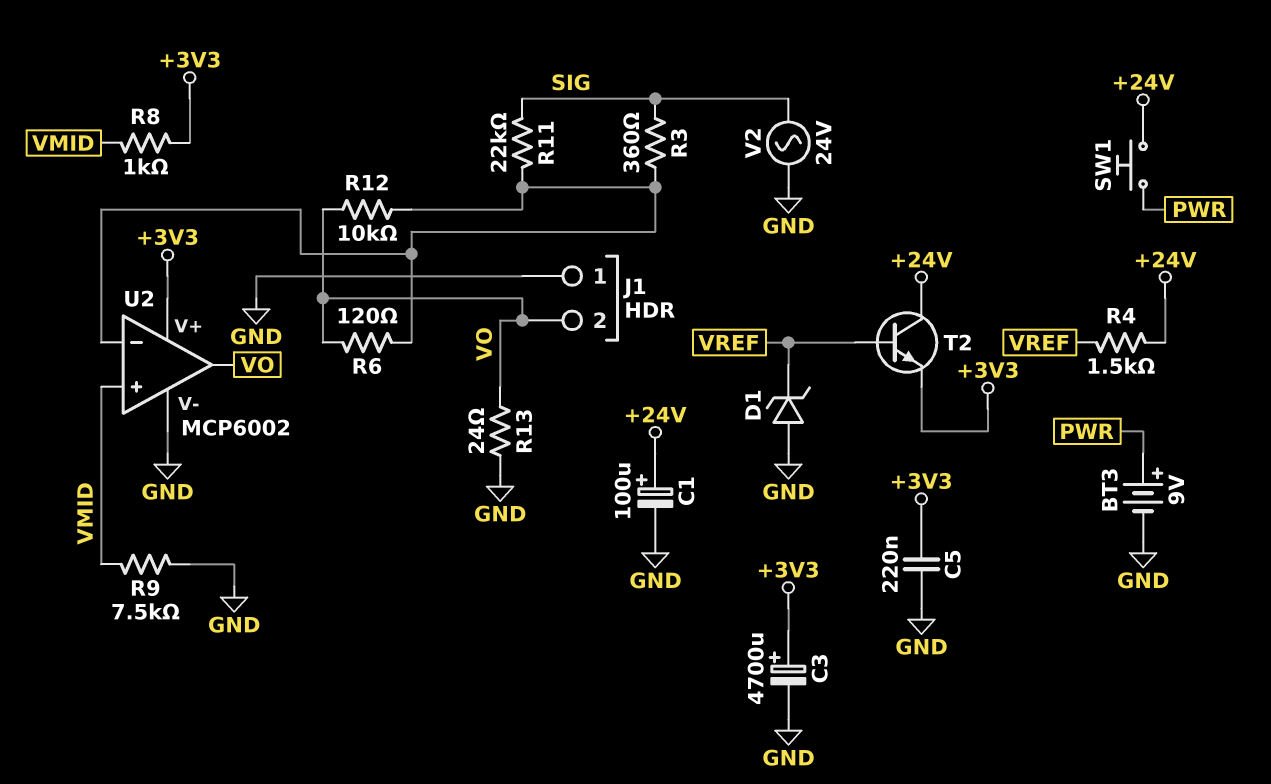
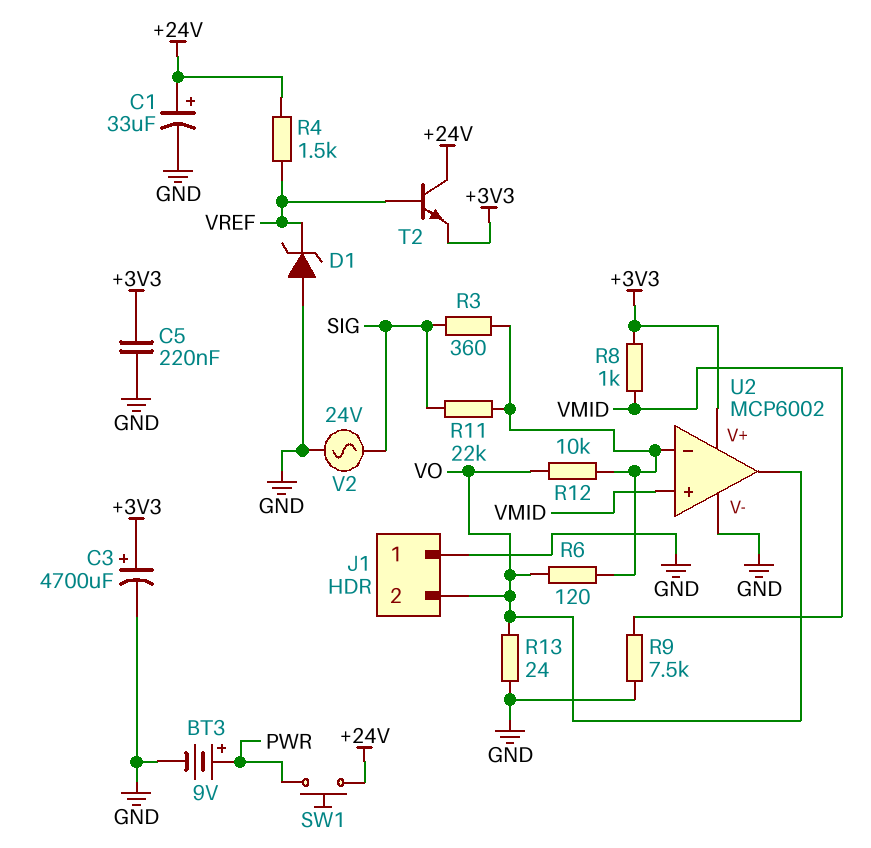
C1: 100uF (plus +24V, minus GND) -> 33uF (plus +24V, minus GND)

